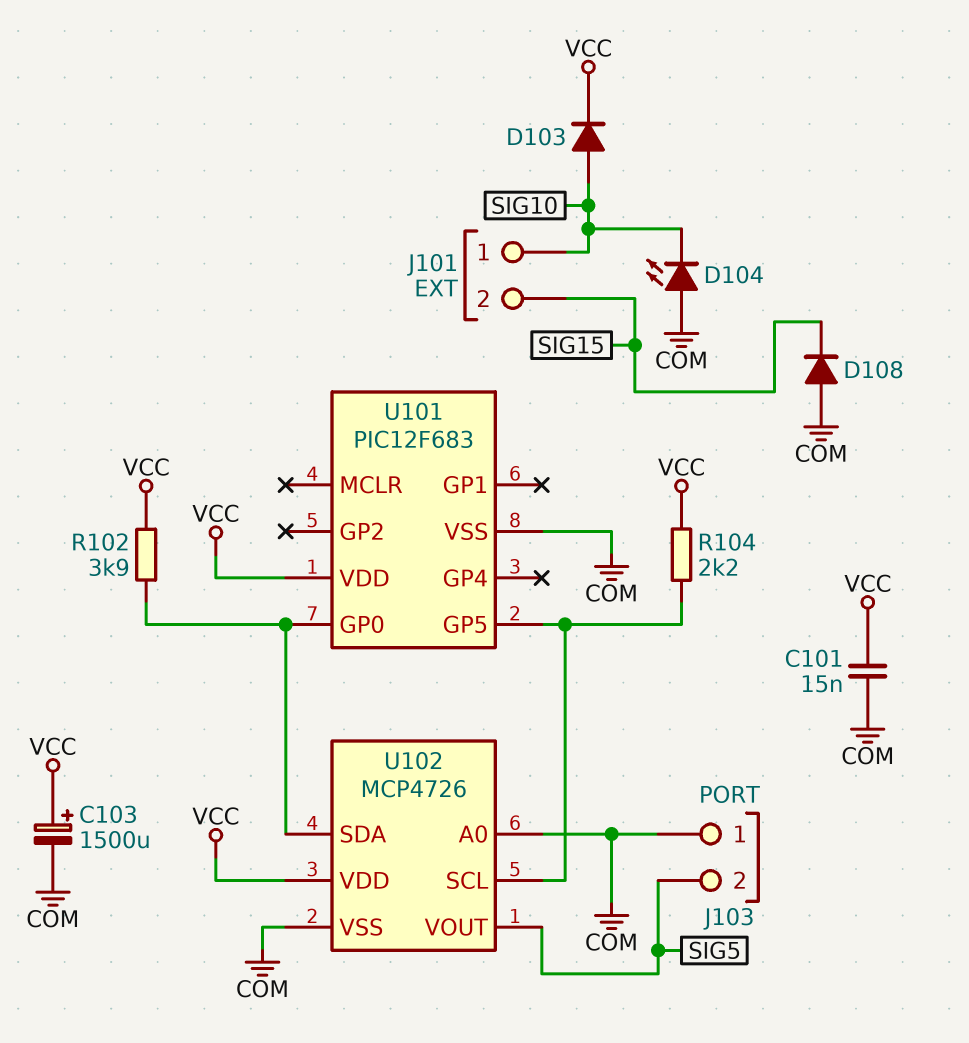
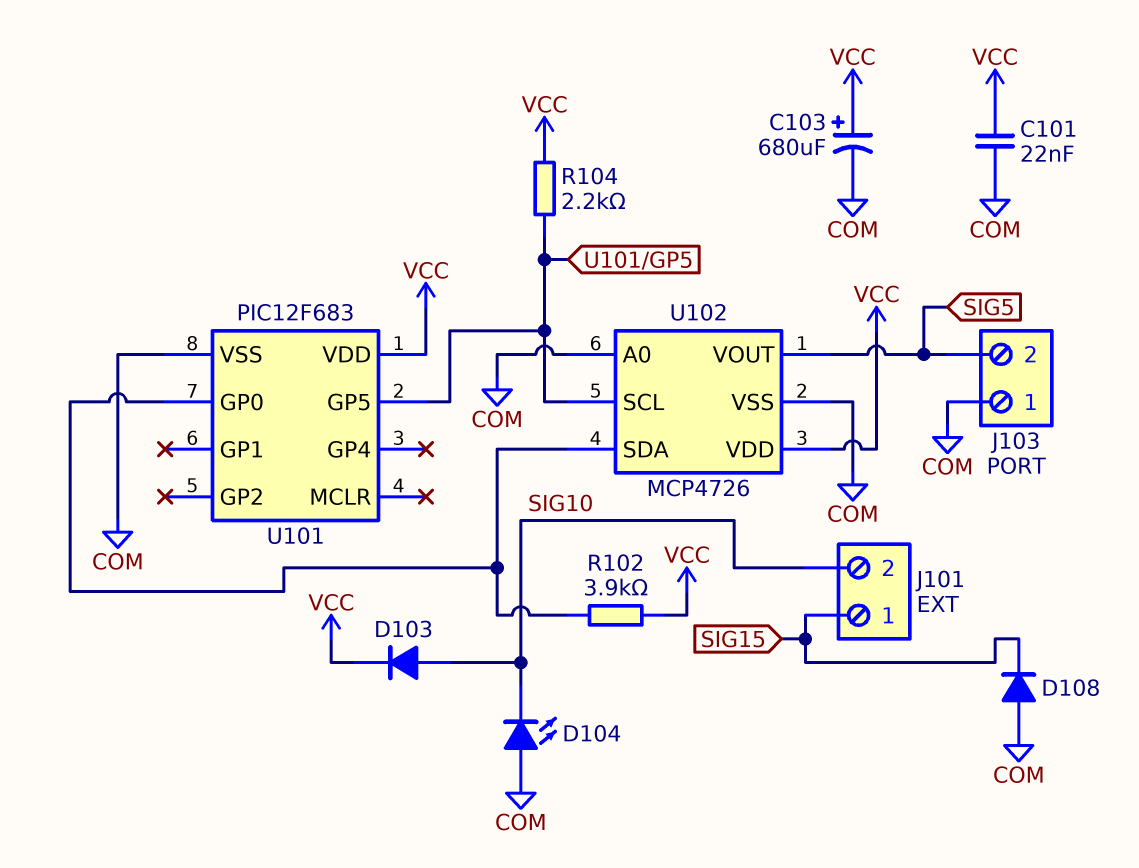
C101: 15nF (COM, VCC) -> 22nF (COM, VCC)
C103: 1500uF (plus VCC, minus COM) -> 680uF (plus VCC, minus COM)
J101 pin 1: SIG10 -> SIG15
J101 pin 2: SIG15 -> SIG10

